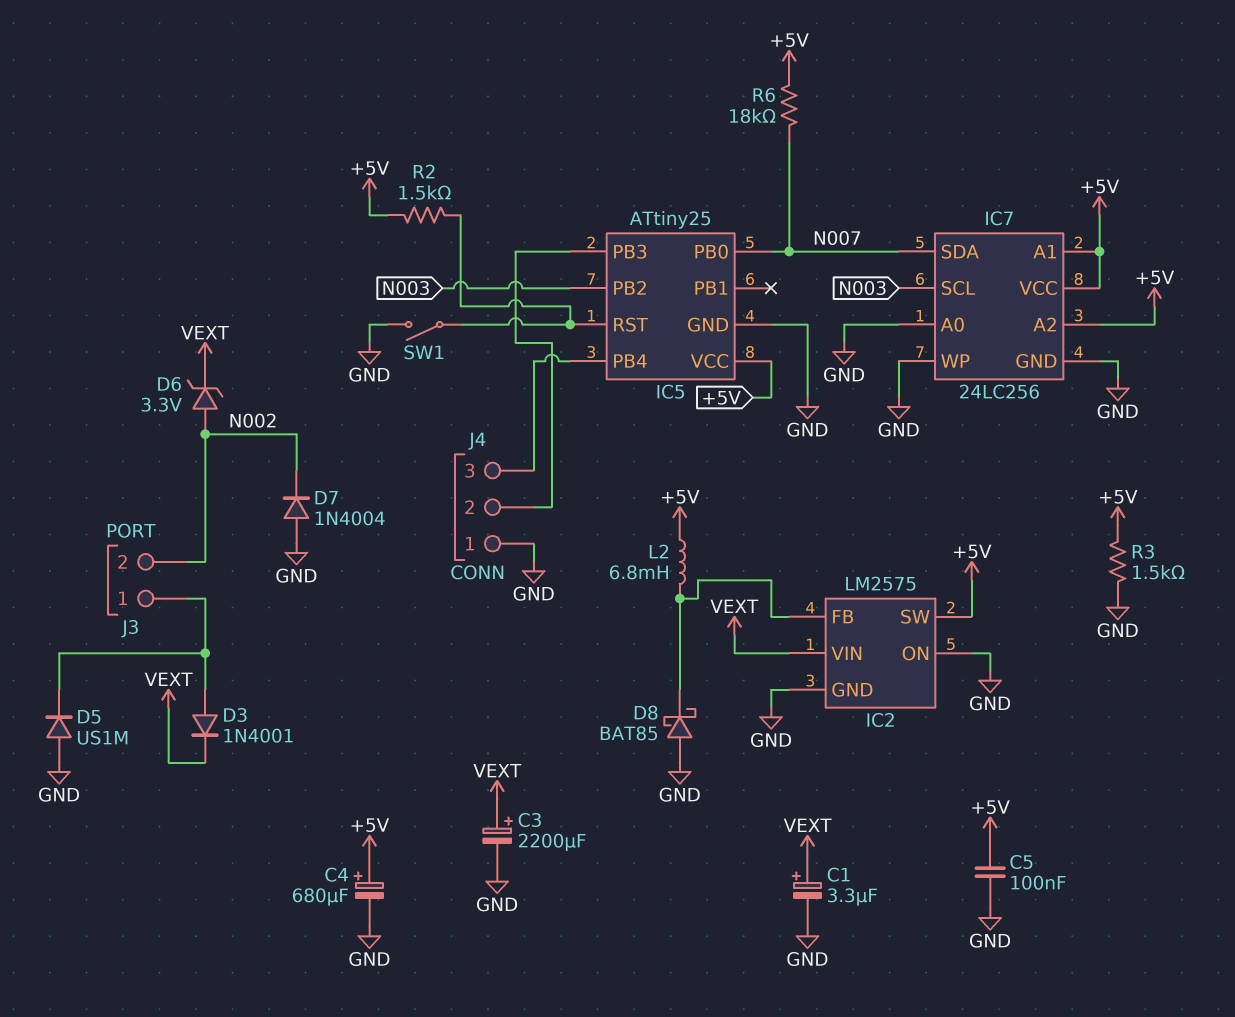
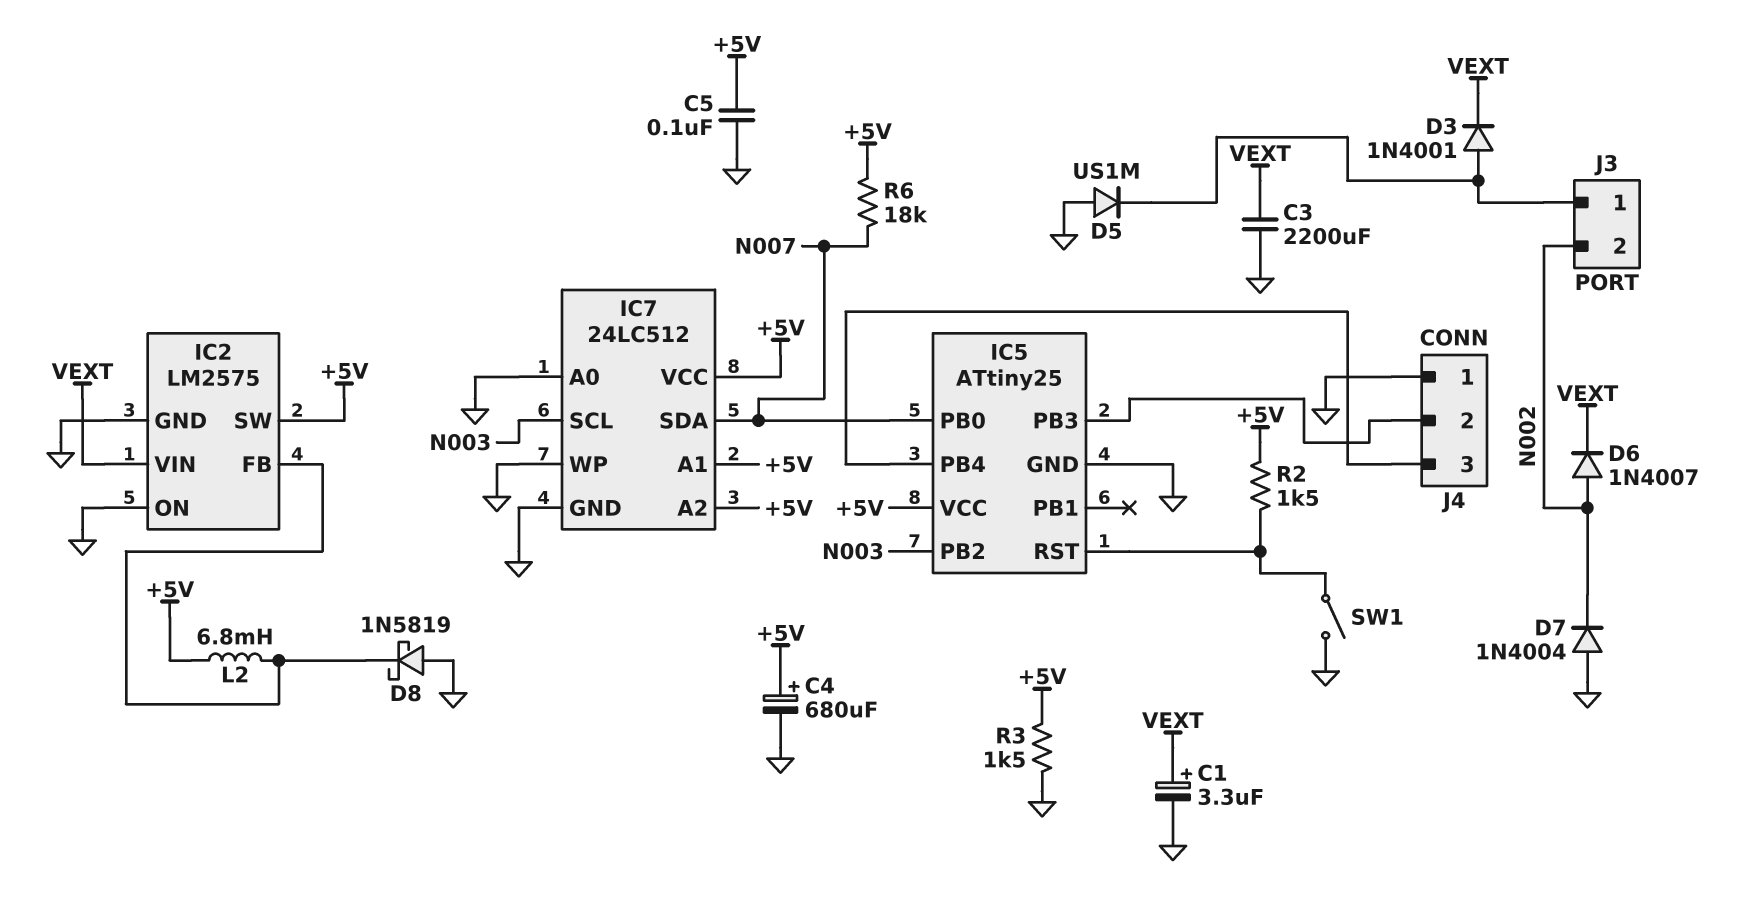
C3: 2200uF (plus VEXT, minus GND) -> 2200uF (GND, VEXT)
D6: zener 3.3V (A N002, K VEXT) -> diode 1N4007 (A N002, K VEXT)
D8: schottky BAT85 (A GND, K IC2/FB) -> schottky 1N5819 (A GND, K IC2/FB)
IC7: 24LC256 -> 24LC512

